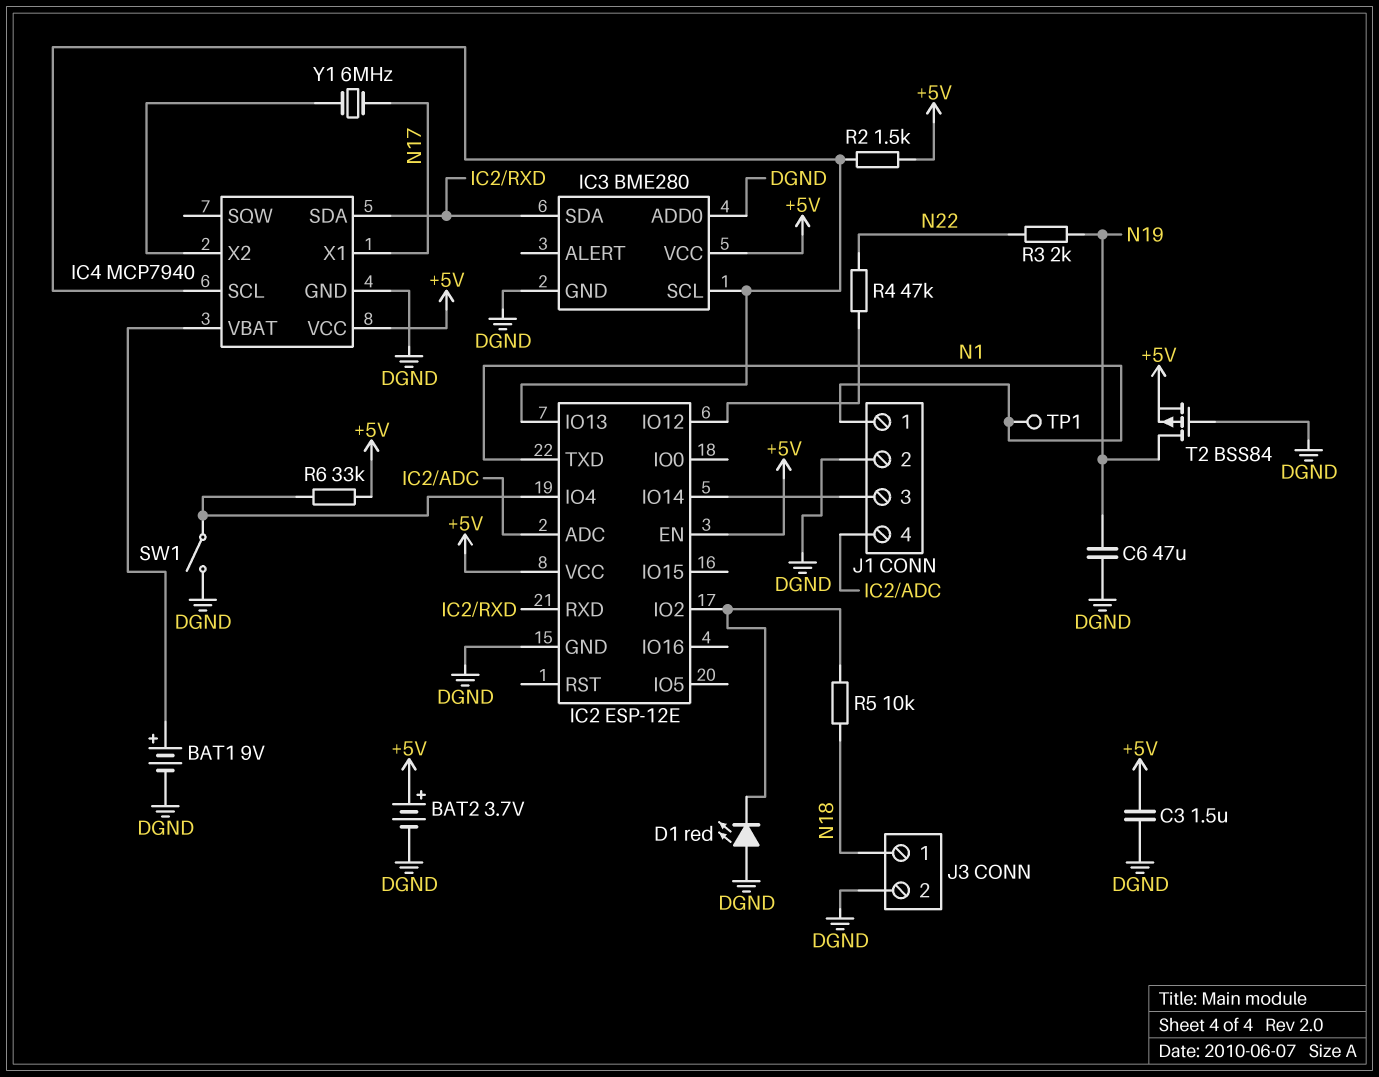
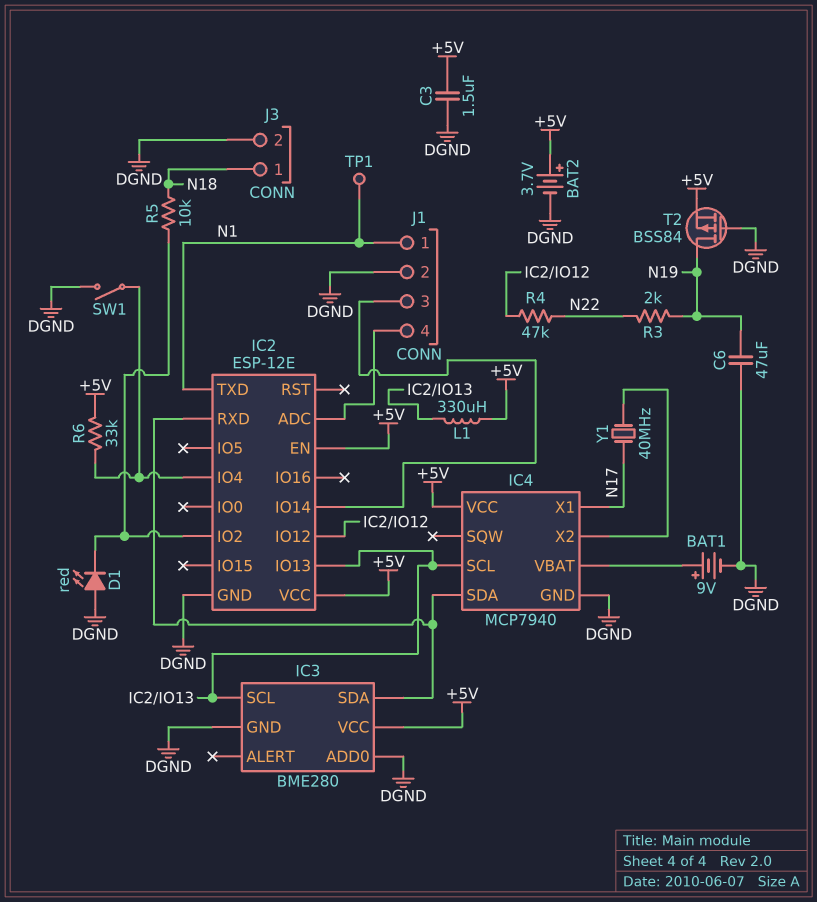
L1: none -> 330uH (+5V, IC2/IO13)
R2: 1.5k (+5V, IC2/IO13) -> none
Y1: 6MHz (IC4/X2, N17) -> 40MHz (IC4/X2, N17)

